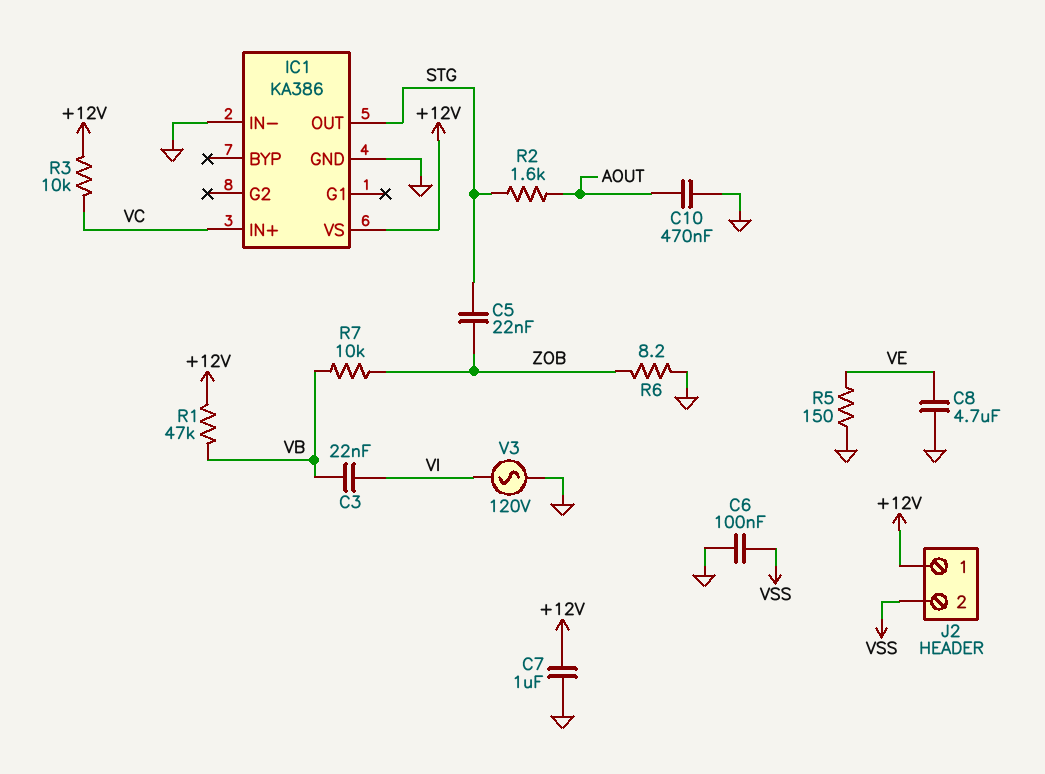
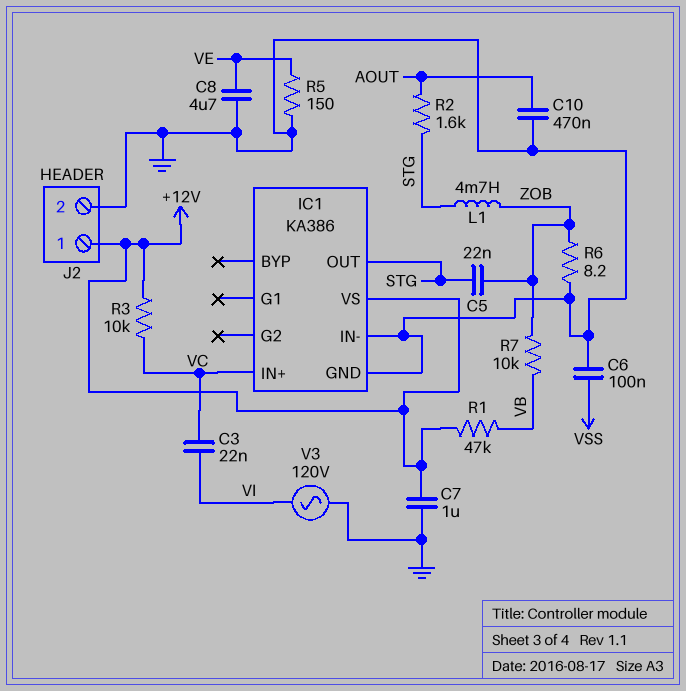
C3: 22nF (VB, VI) -> 22nF (VC, VI)
J2 pin 2: VSS -> GND
L1: none -> 4.7mH (STG, ZOB)

